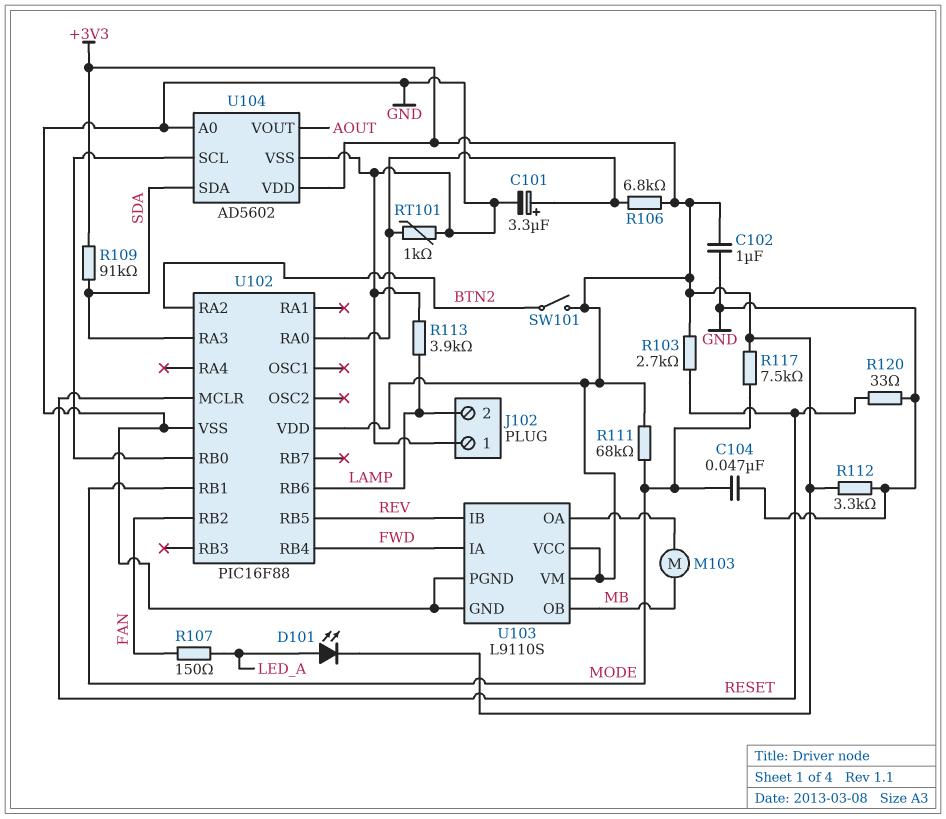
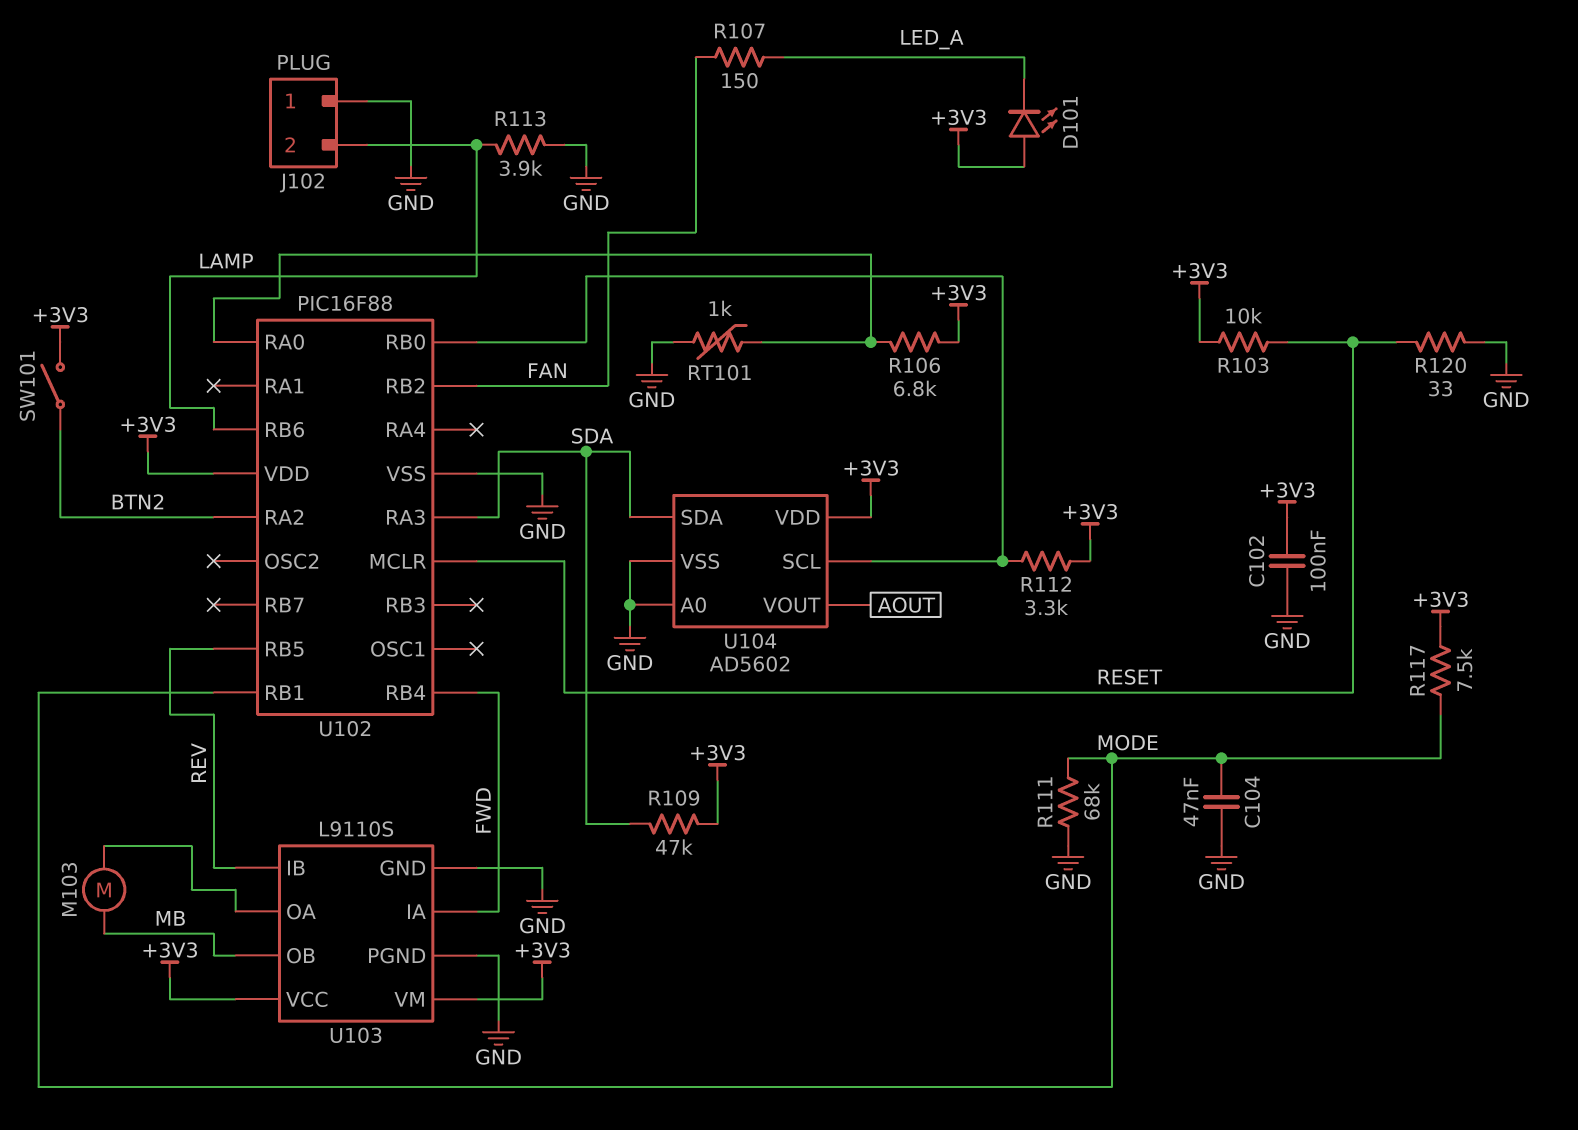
C101: 3.3uF (plus U102/RA0, minus GND) -> none
C102: 1uF (+3V3, GND) -> 100nF (+3V3, GND)
D101: LED (A LED_A, K +3V3) -> LED (A +3V3, K LED_A)
R103: 2.7k (+3V3, RESET) -> 10k (+3V3, RESET)
R109: 91k (+3V3, SDA) -> 47k (+3V3, SDA)
R111: 68k (+3V3, MODE) -> 68k (GND, MODE)
R112: 3.3k (+3V3, GND) -> 3.3k (+3V3, U102/RB0)

